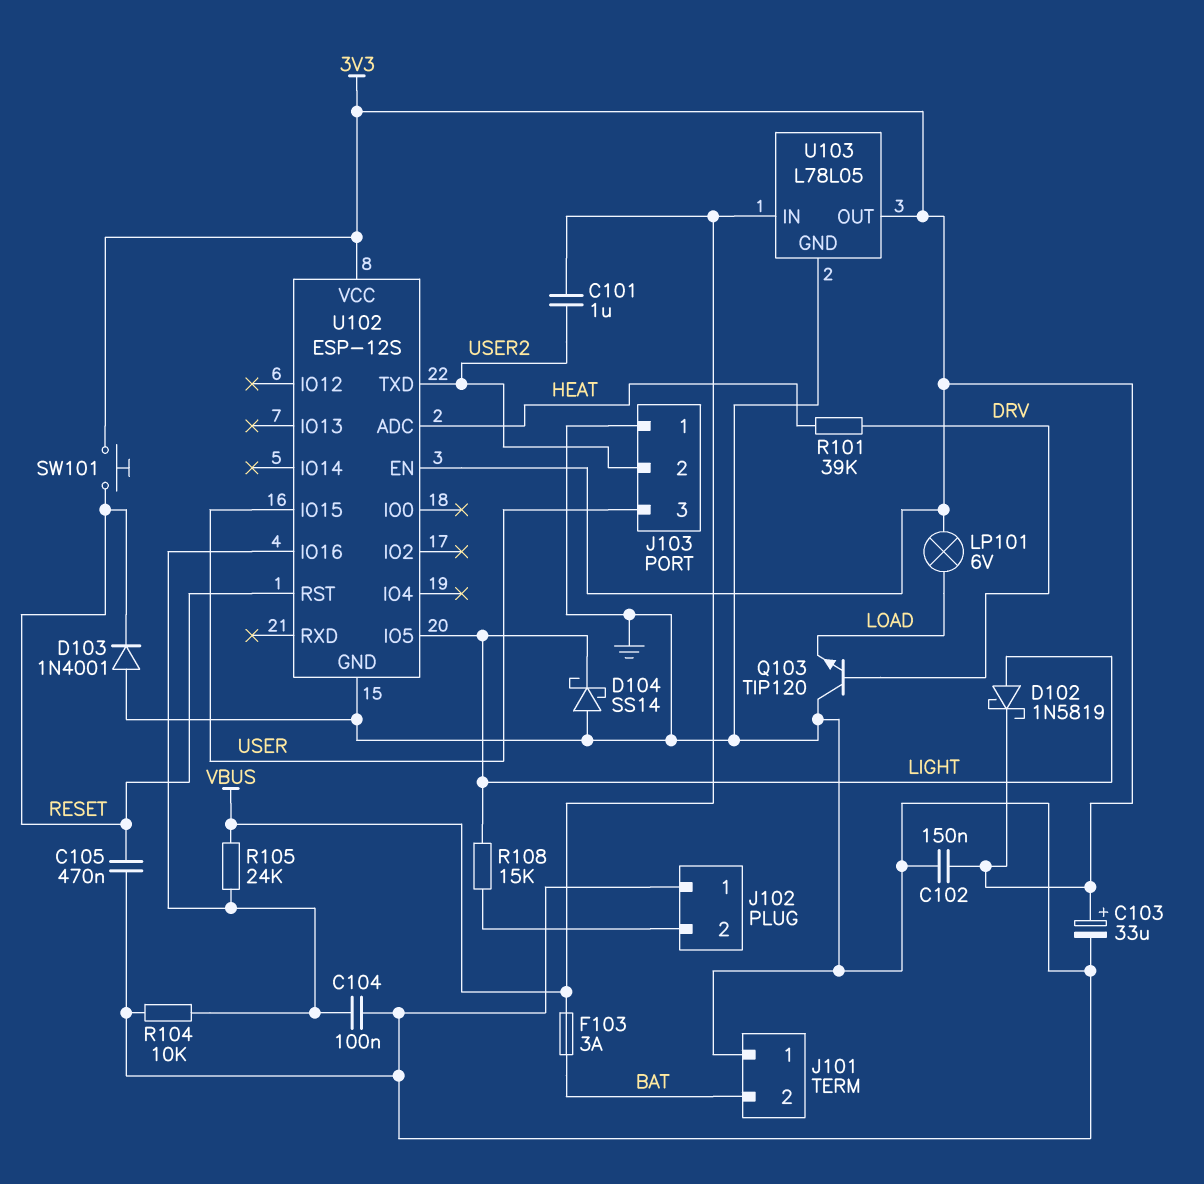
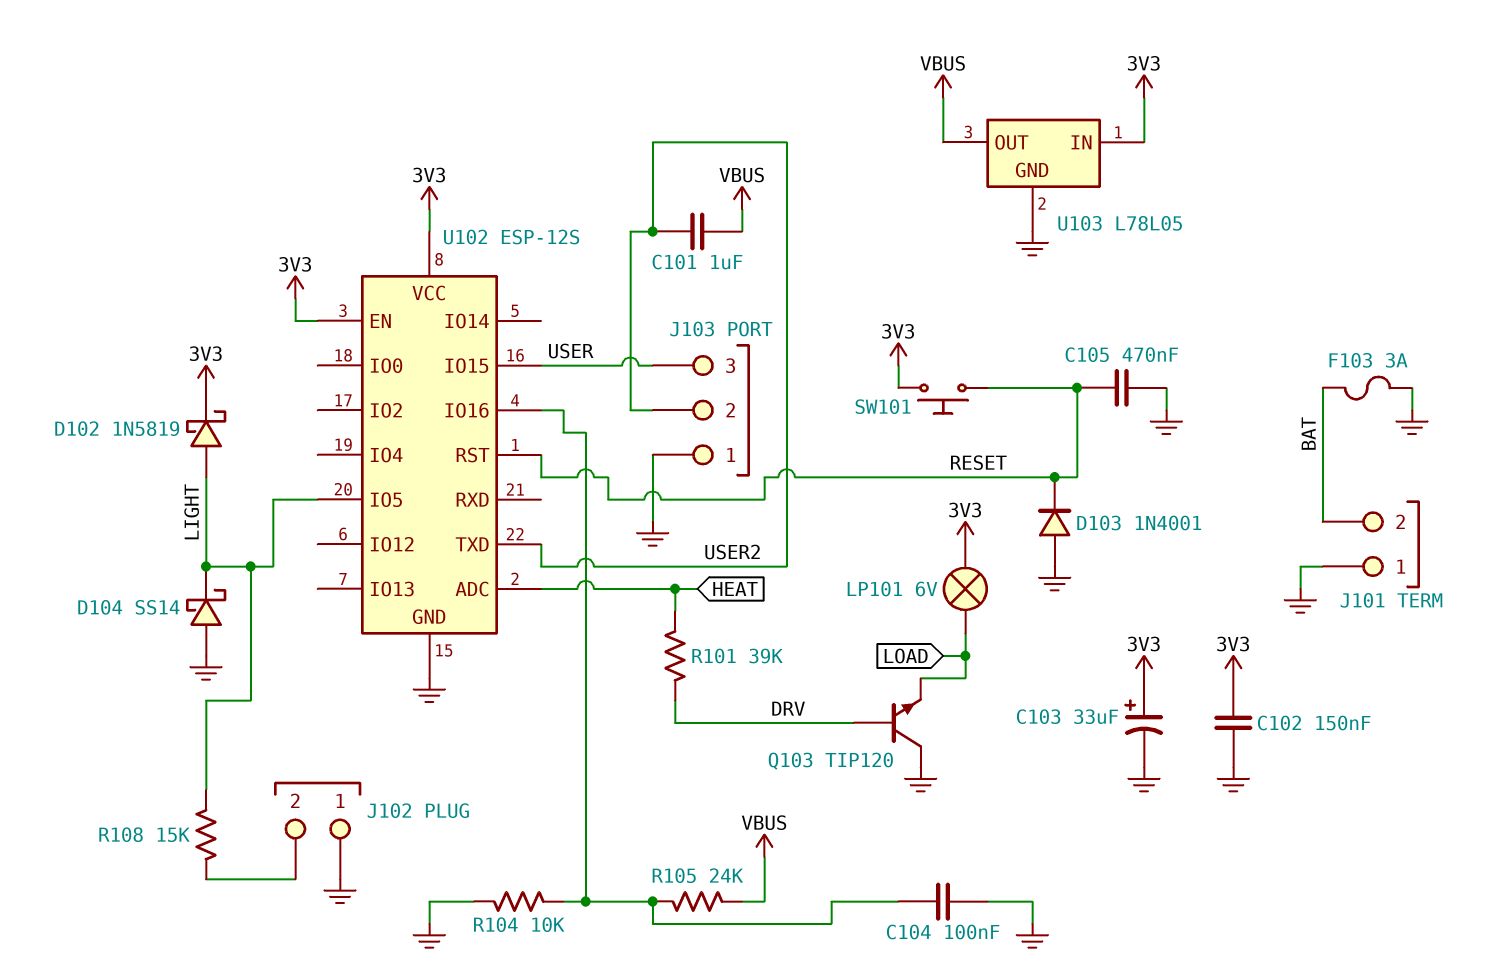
F103: 3A (BAT, VBUS) -> 3A (BAT, GND)
U103 pin IN: VBUS -> 3V3
U103 pin OUT: 3V3 -> VBUS

